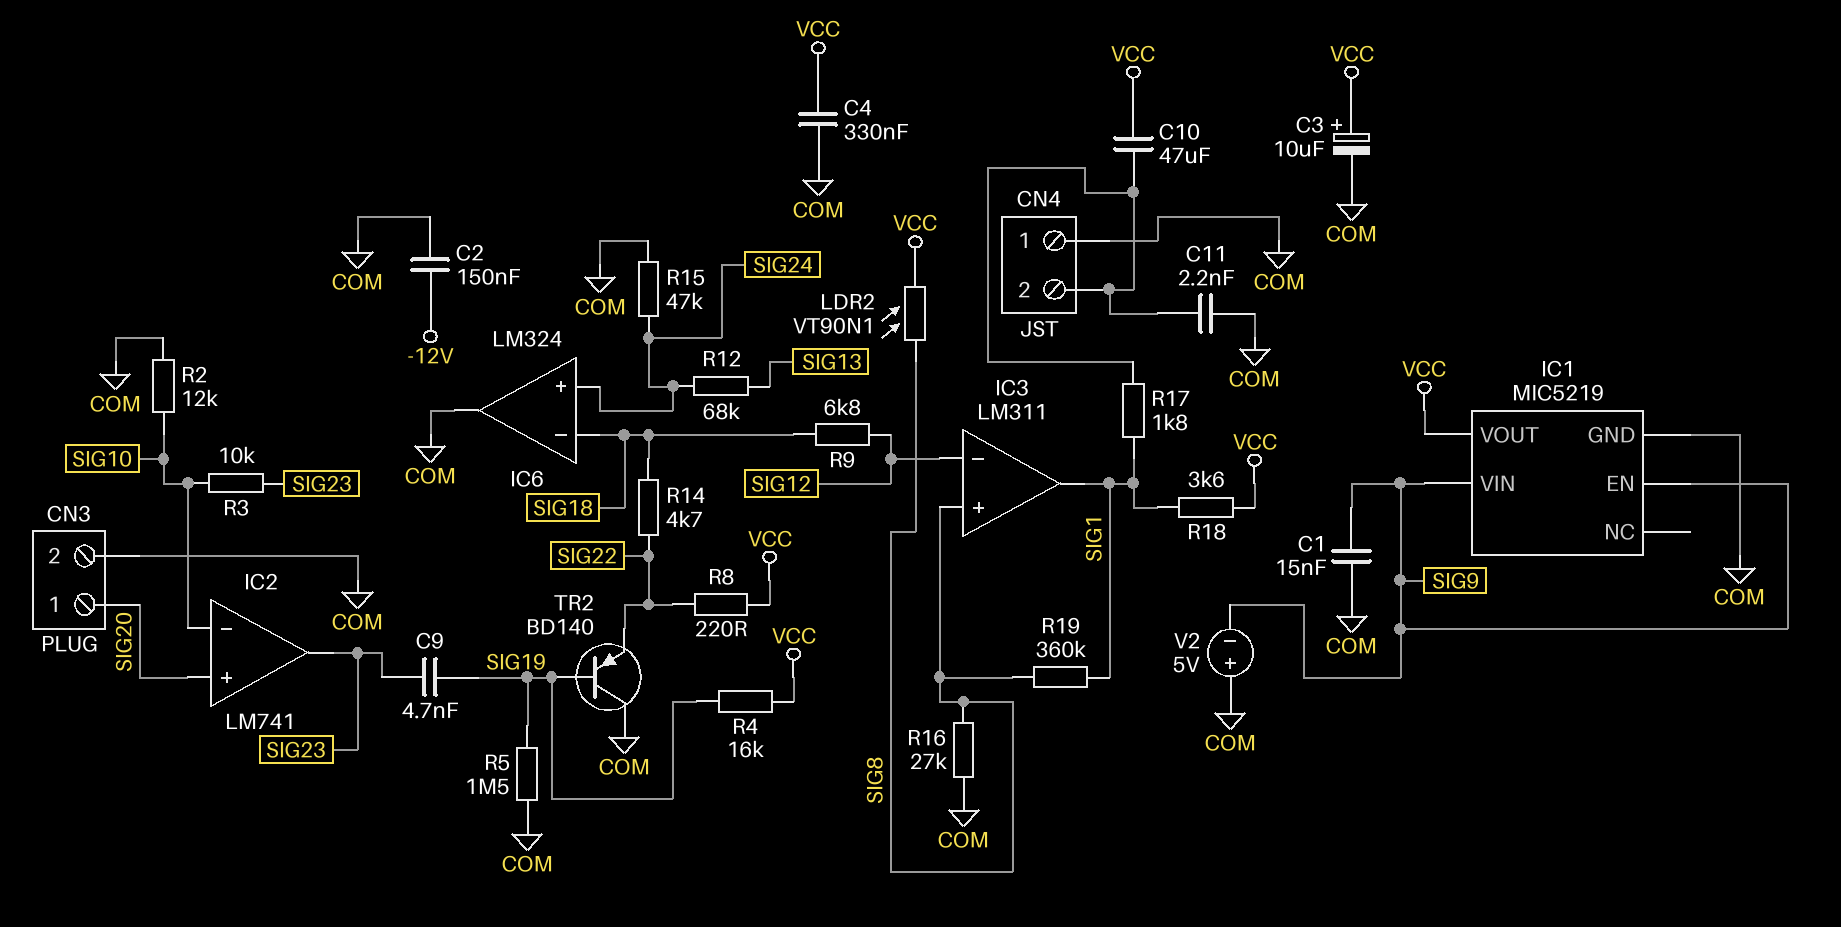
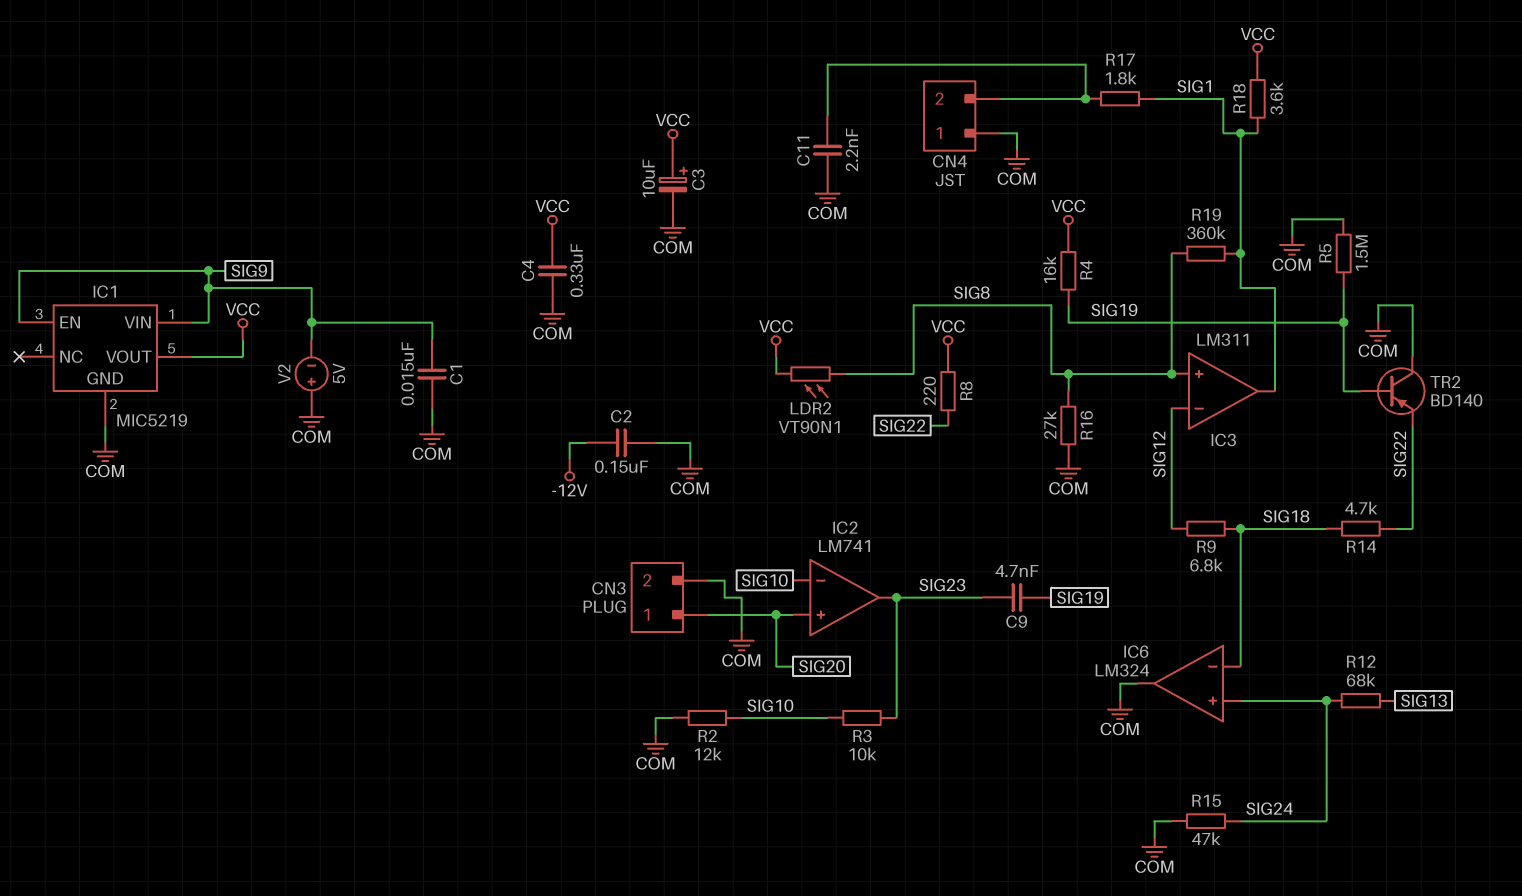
C10: 47uF (CN4/2, VCC) -> none

